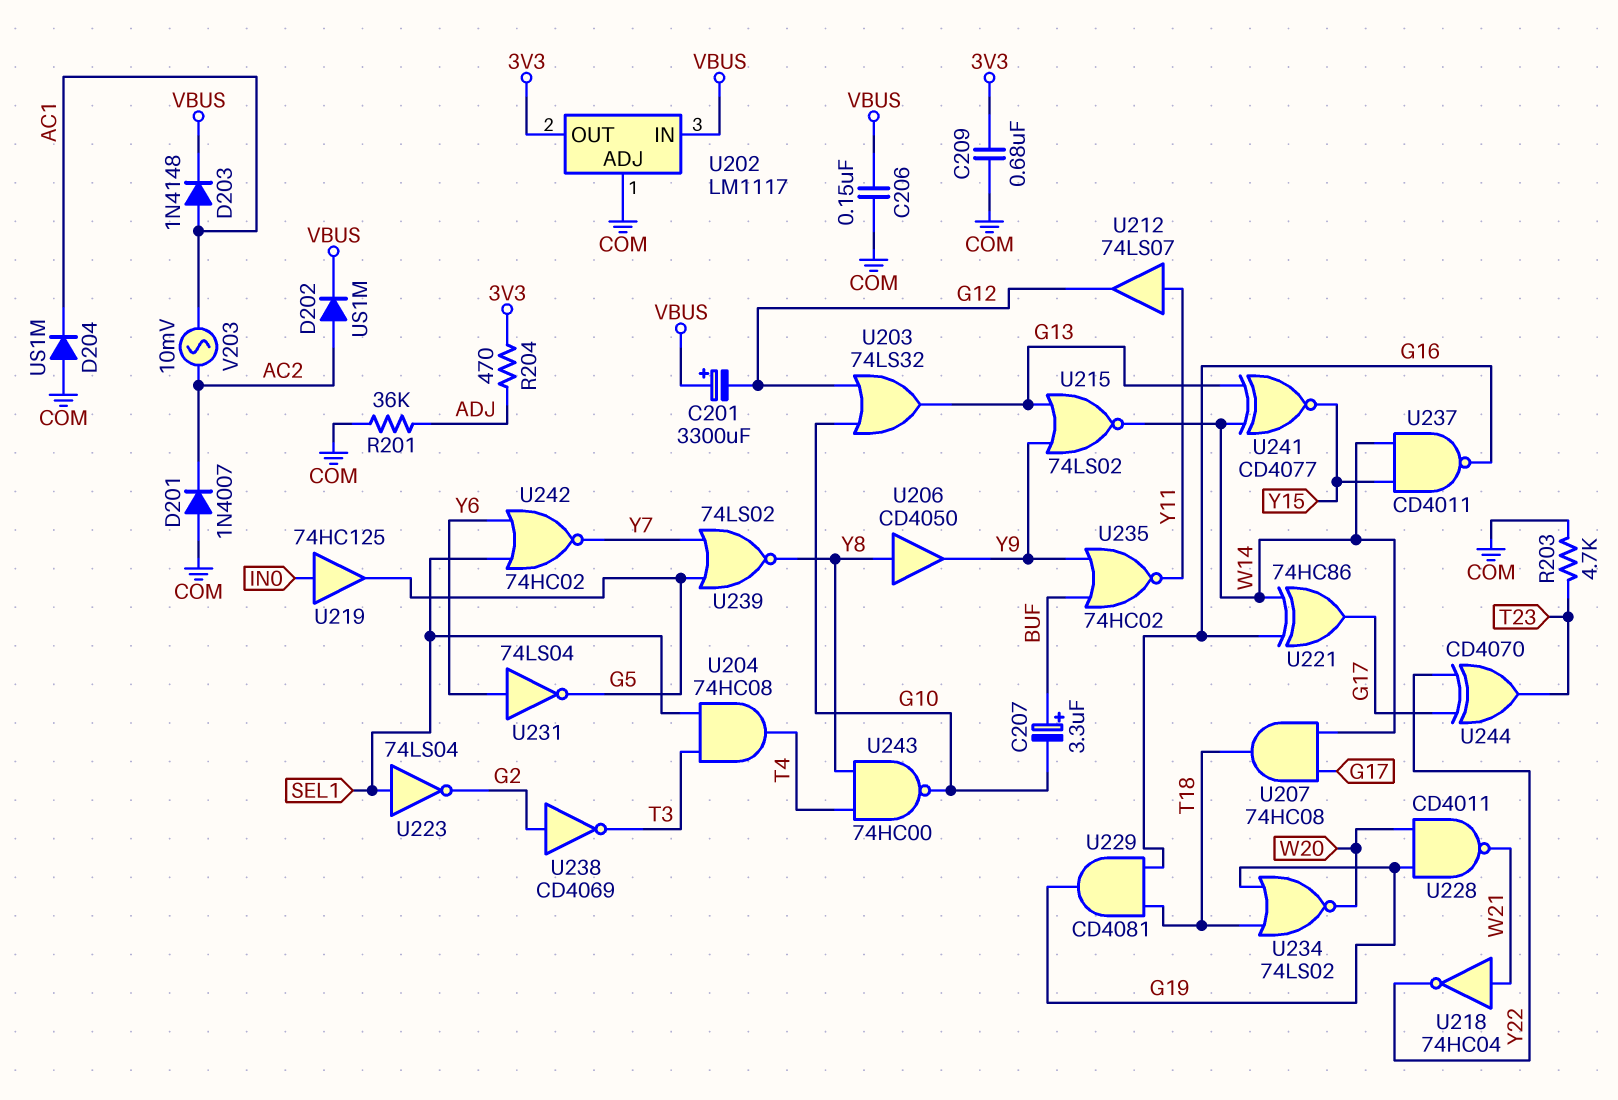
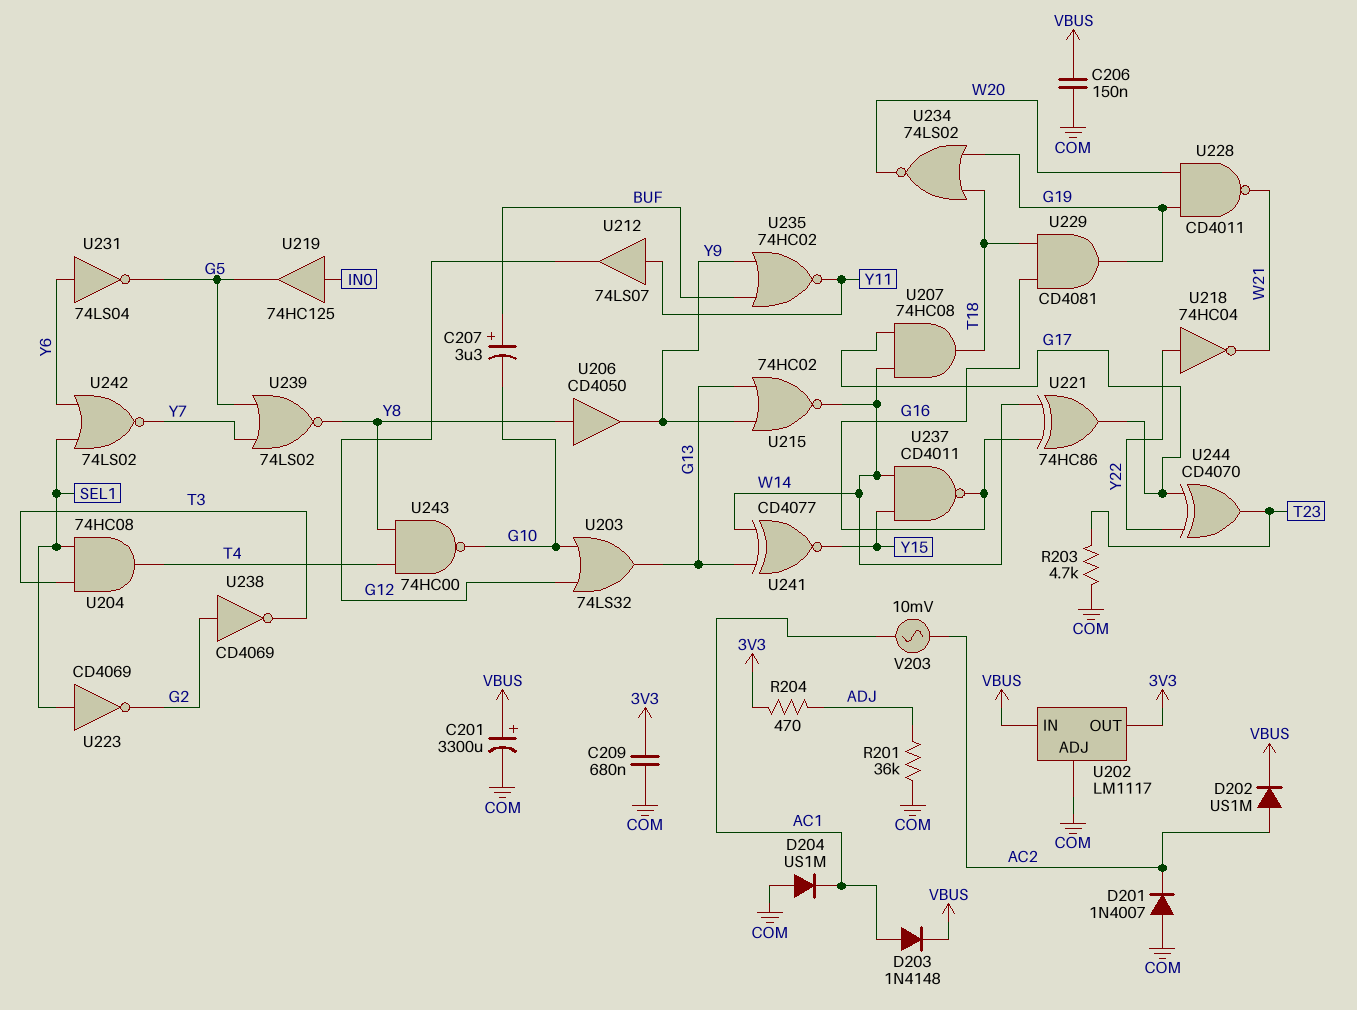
C201: 3300uF (plus VBUS, minus G12) -> 3300uF (plus VBUS, minus COM)
U215: NOR 74LS02 (in G13, in Y9, out W14) -> NOR 74HC02 (in G13, in Y9, out W14)
U218: NOT 74HC04 (in W21, out Y22) -> NOT 74HC04 (in Y22, out W21)
U223: NOT 74LS04 (in SEL1, out G2) -> NOT CD4069 (in SEL1, out G2)
U242: NOR 74HC02 (in SEL1, in Y6, out Y7) -> NOR 74LS02 (in SEL1, in Y6, out Y7)

